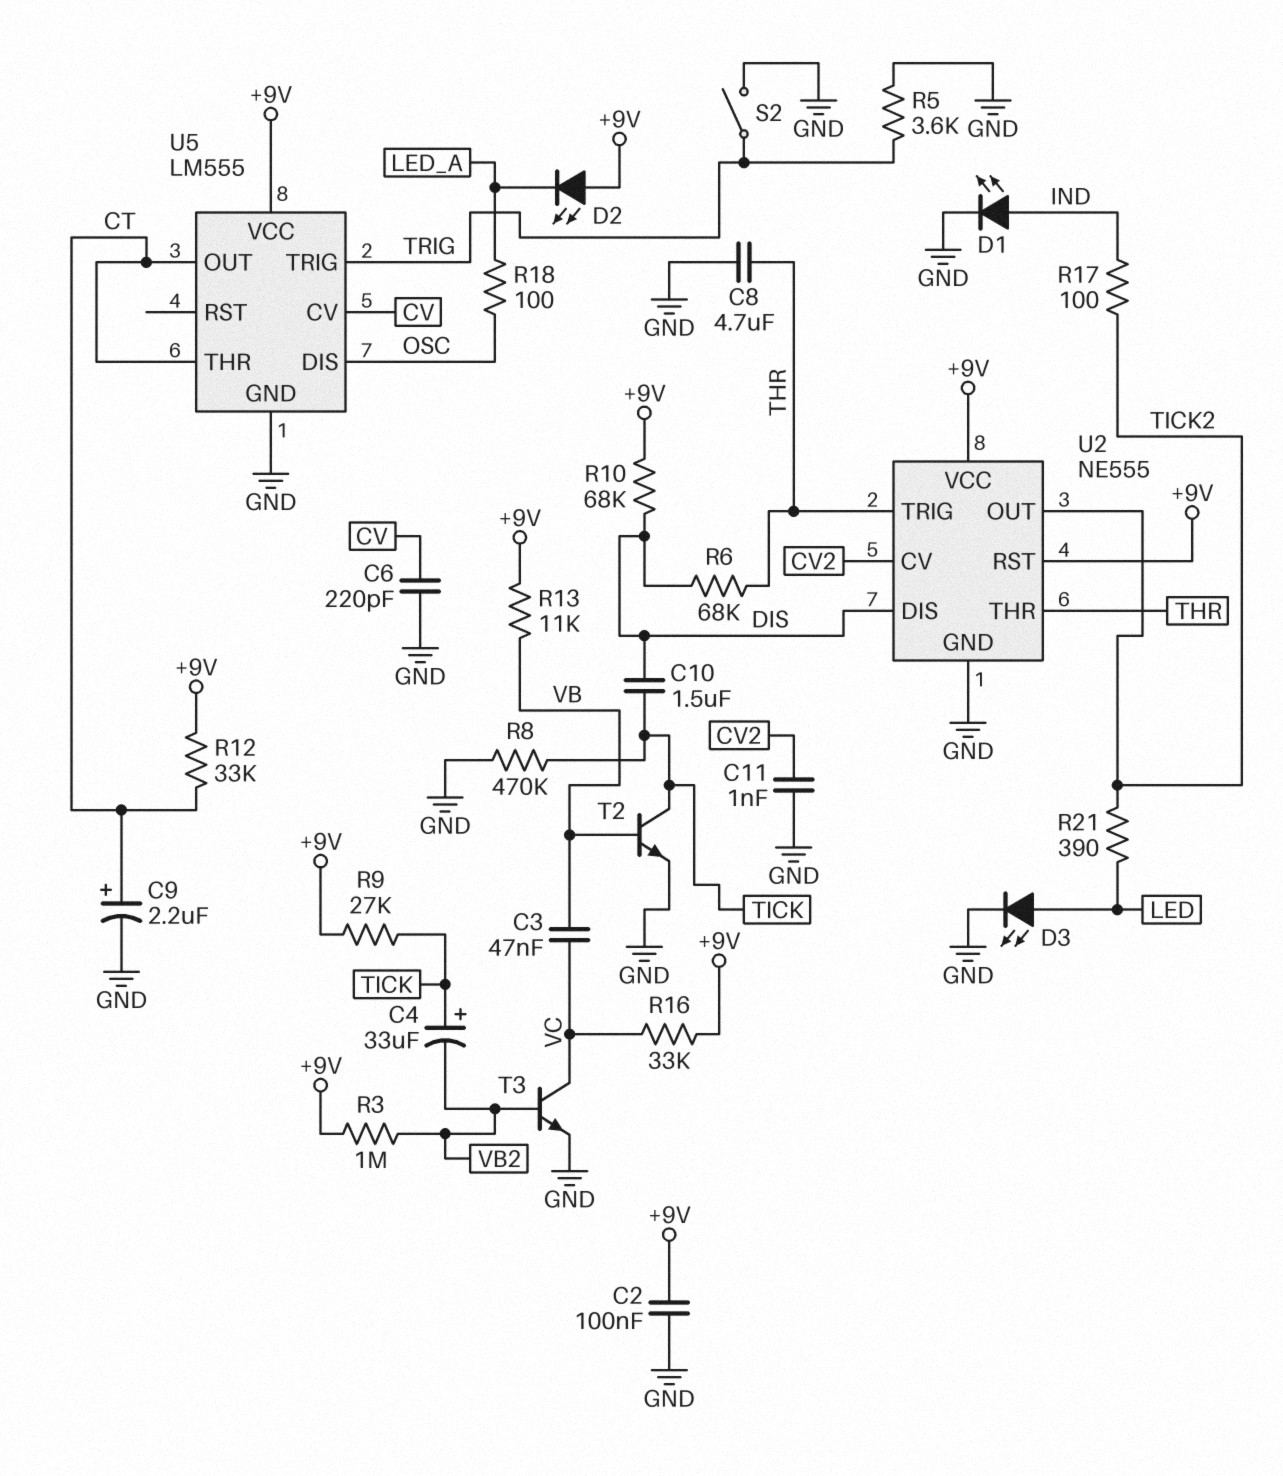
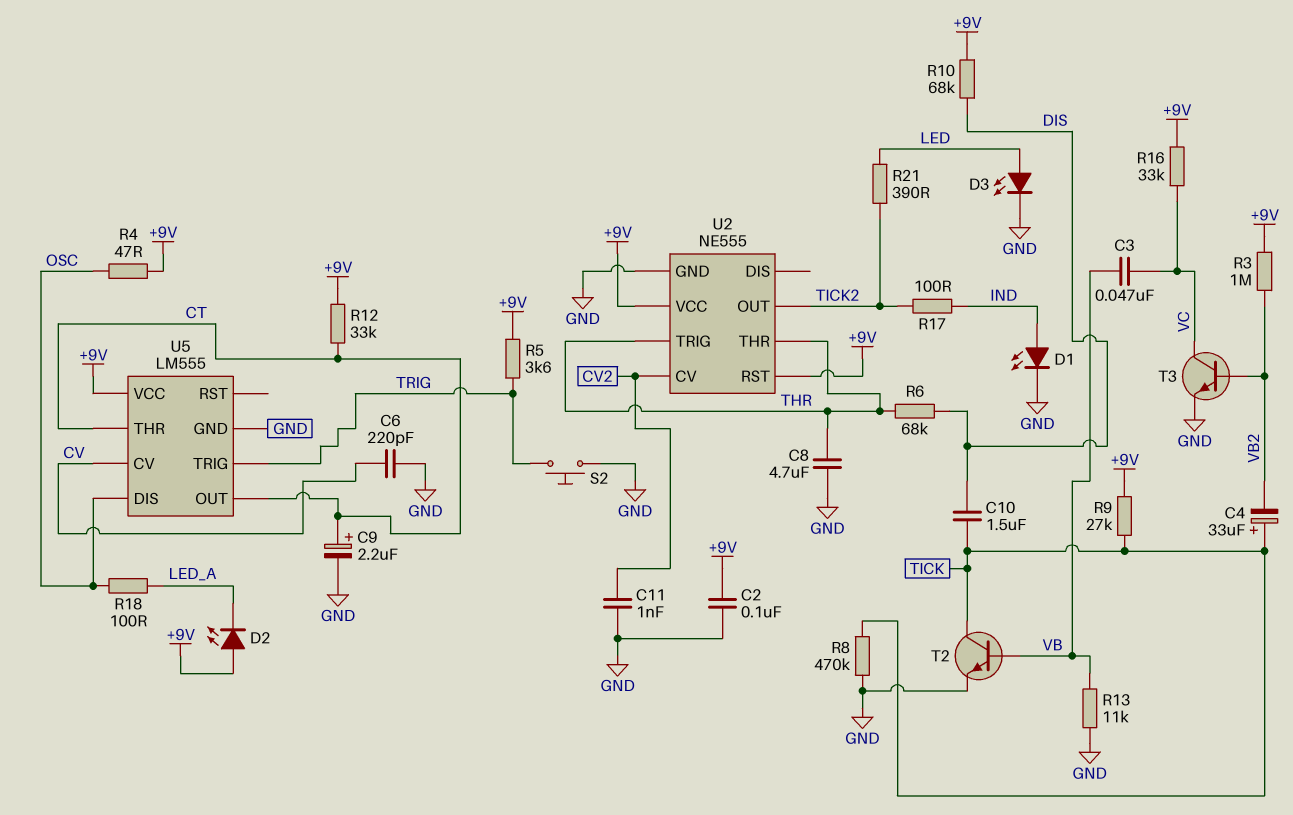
R4: none -> 47 (+9V, OSC)
R5: 3.6k (GND, TRIG) -> 3.6k (+9V, TRIG)
R13: 11k (+9V, VB) -> 11k (GND, VB)
S2: switch (GND, TRIG) -> button (GND, TRIG)
U2 pin DIS: DIS -> none

